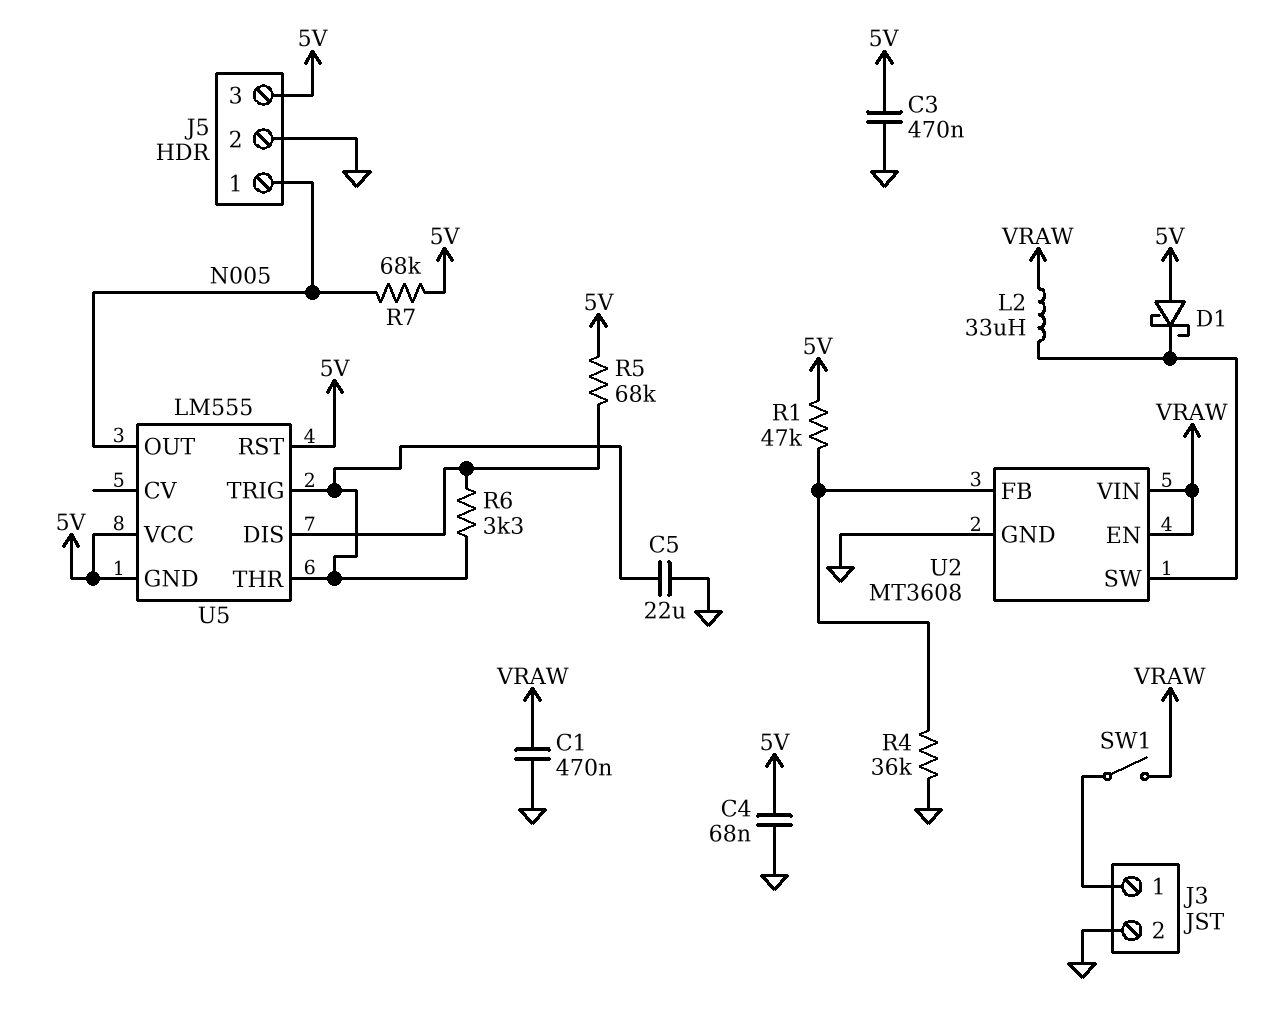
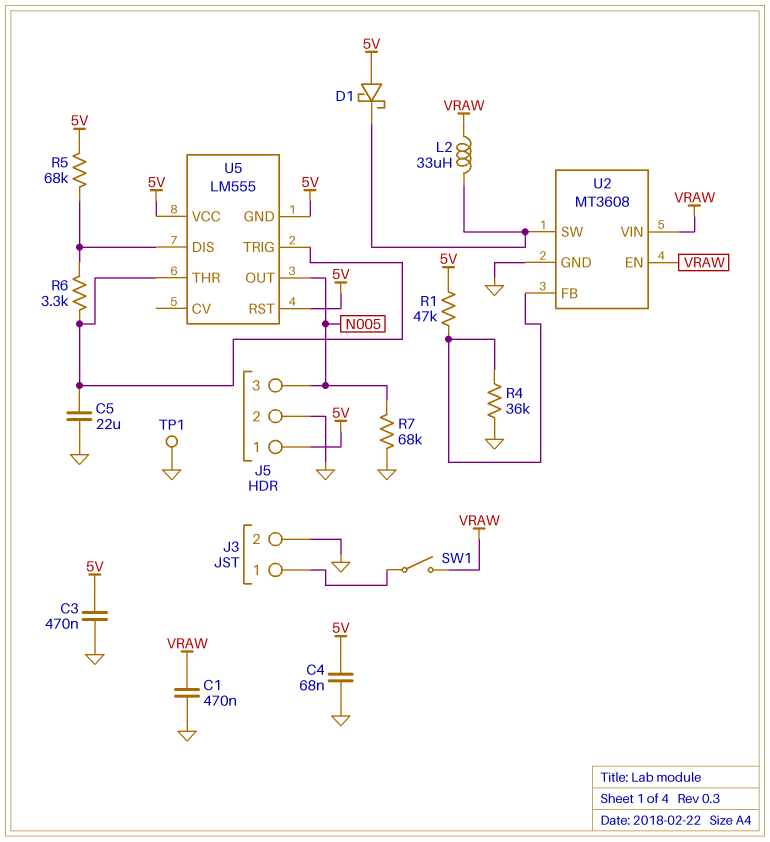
J5 pin 1: N005 -> 5V
J5 pin 3: 5V -> N005
R7: 68k (5V, N005) -> 68k (GND, N005)
TP1: none -> test point (GND)

